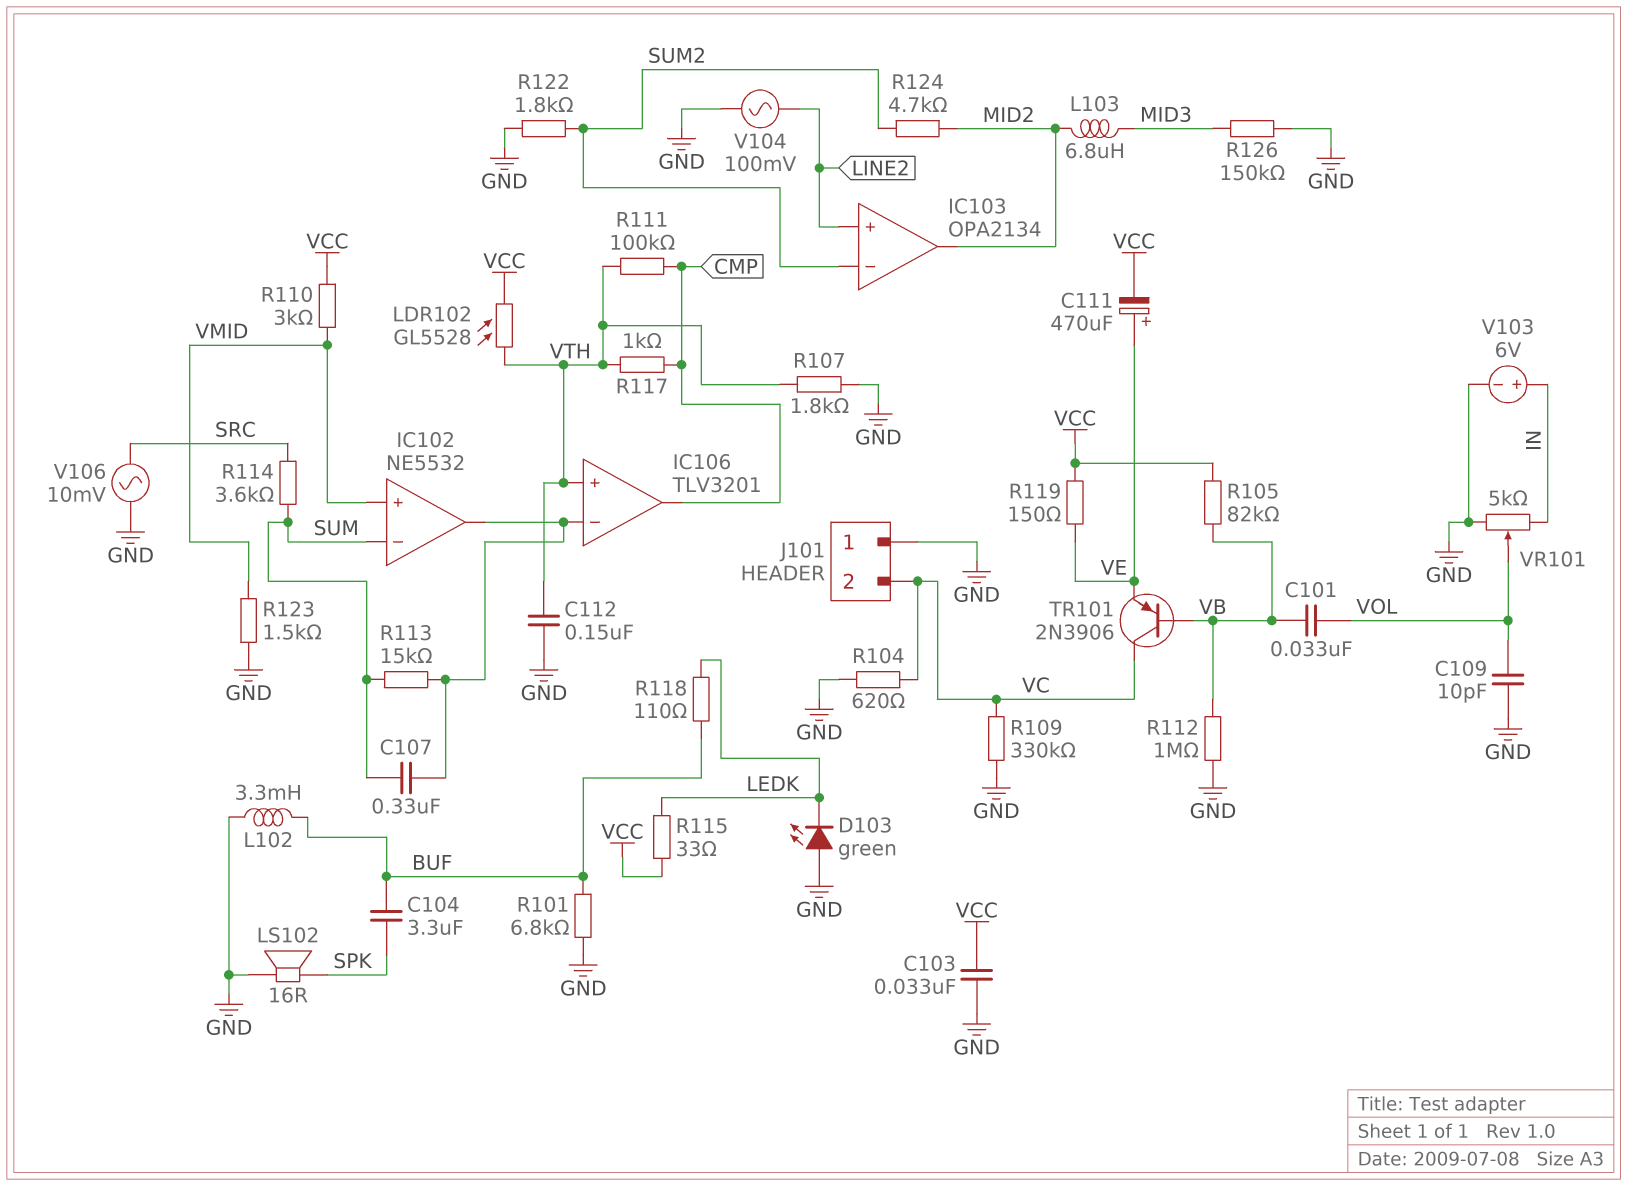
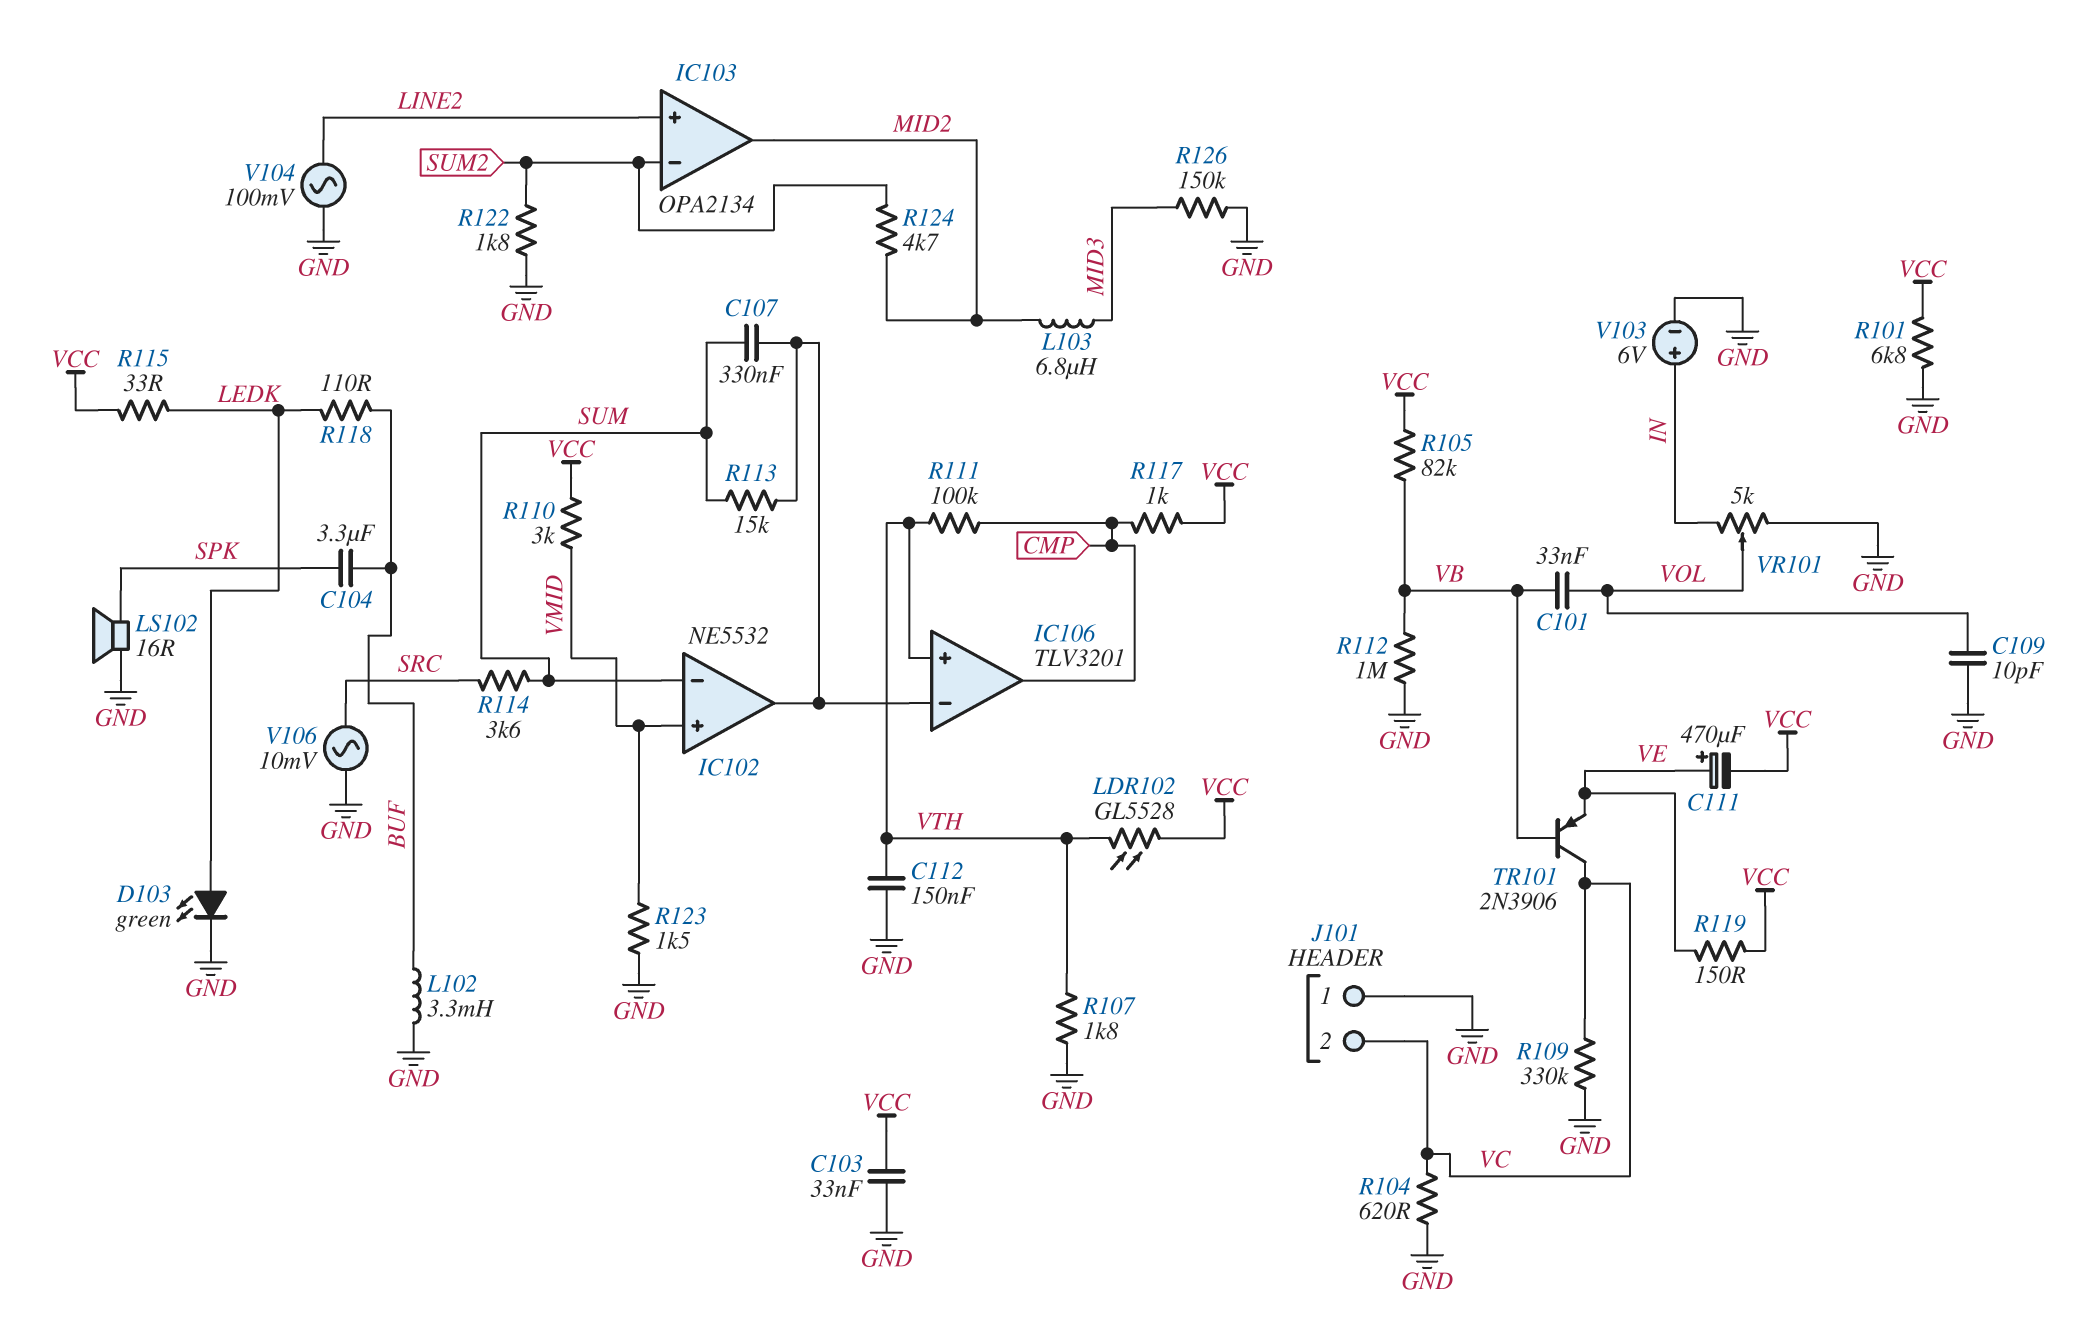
D103: LED green (A GND, K LEDK) -> LED green (A LEDK, K GND)
R101: 6.8k (BUF, GND) -> 6.8k (GND, VCC)
R117: 1k (CMP, VTH) -> 1k (CMP, VCC)

